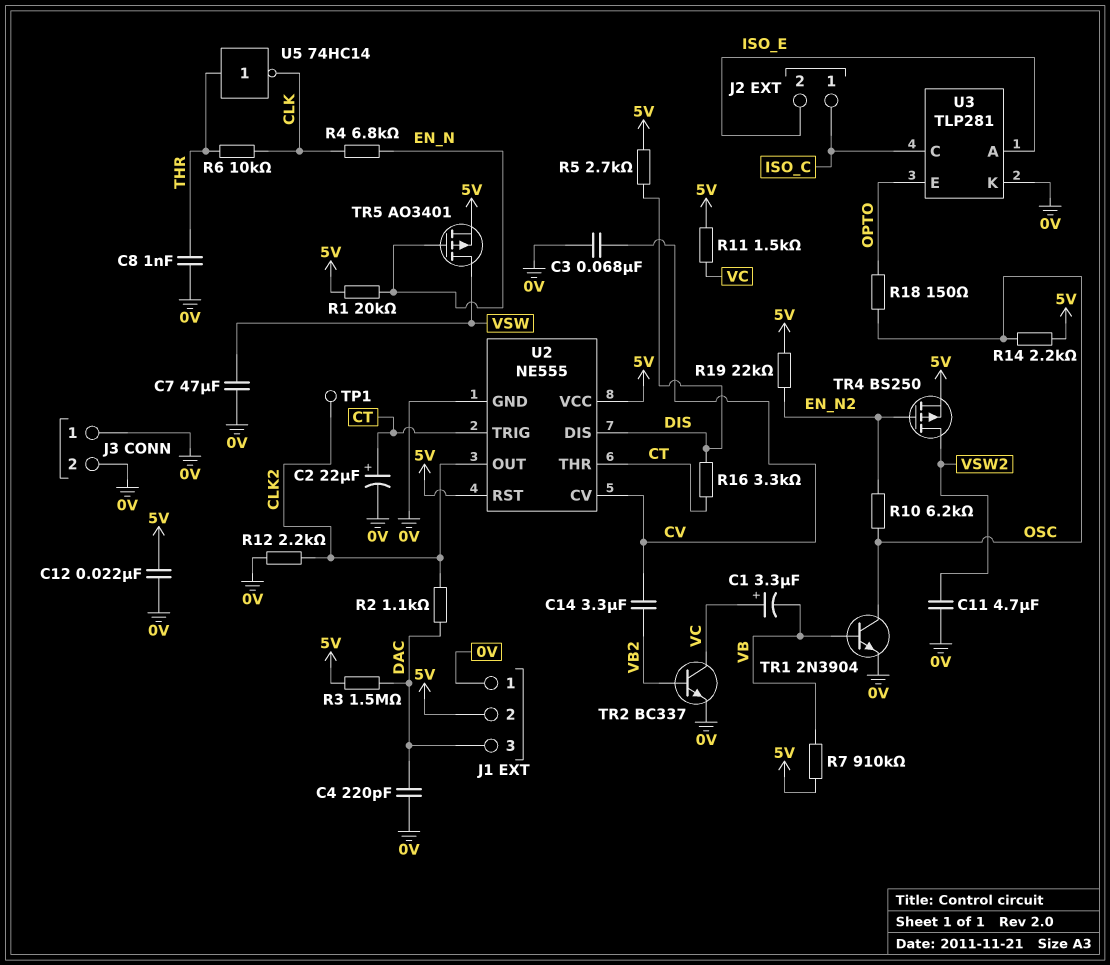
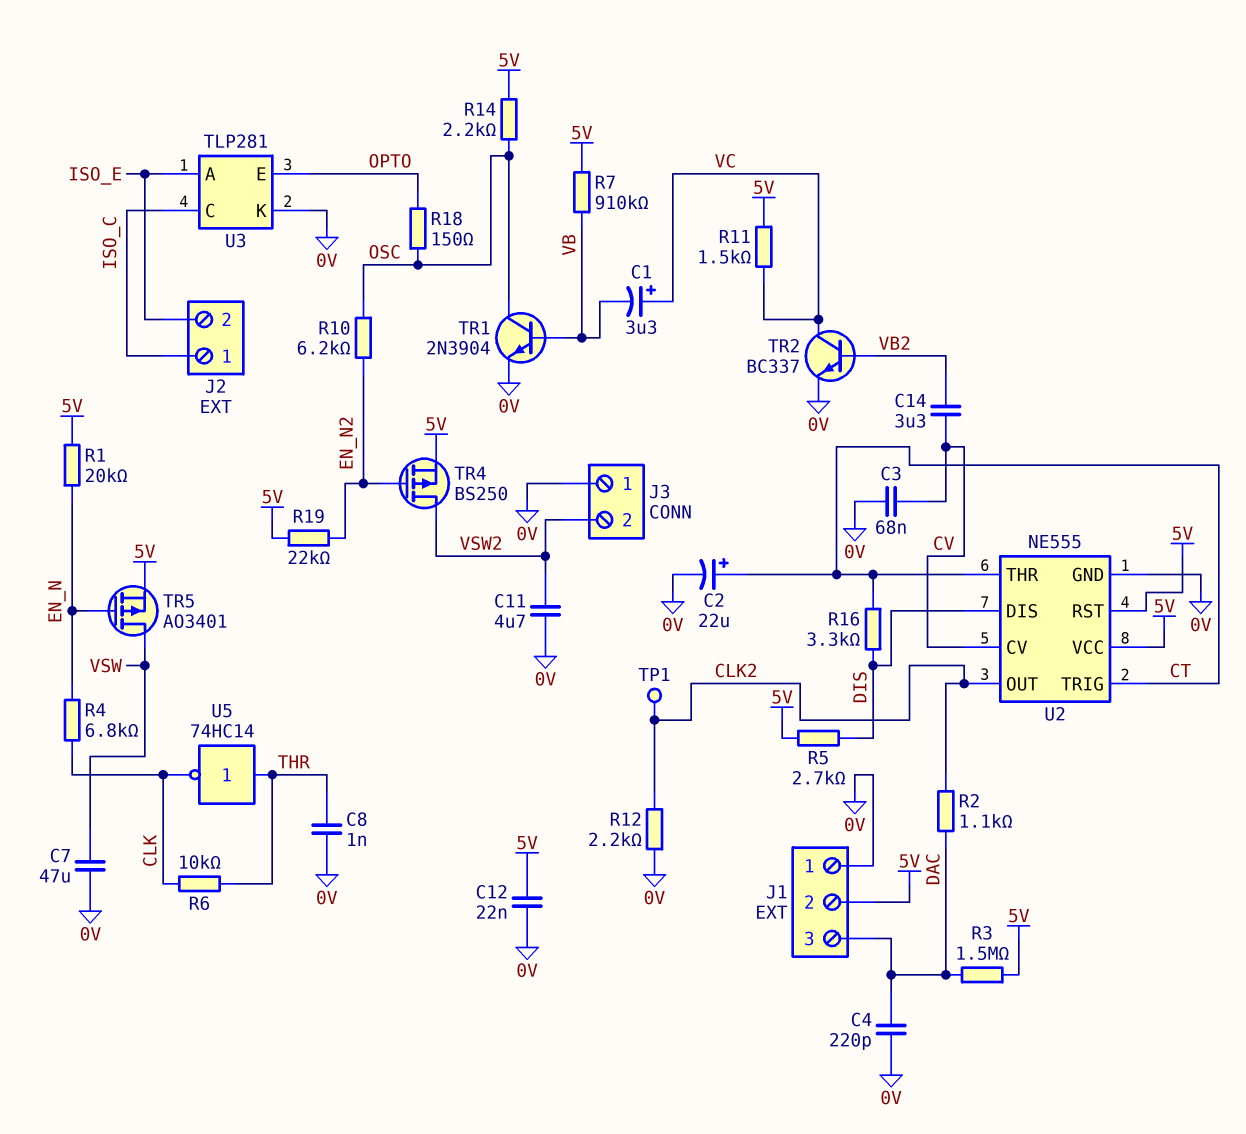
J3 pin 2: 0V -> VSW2

